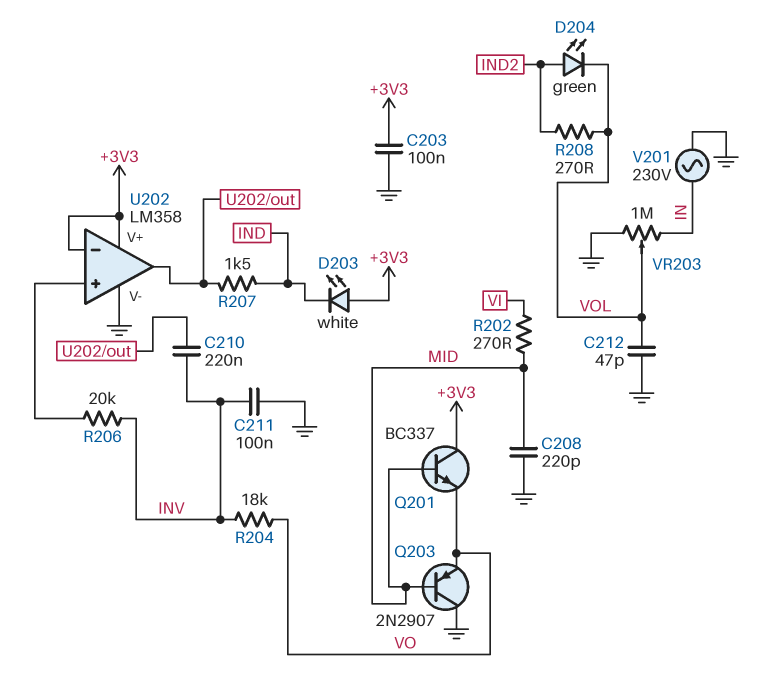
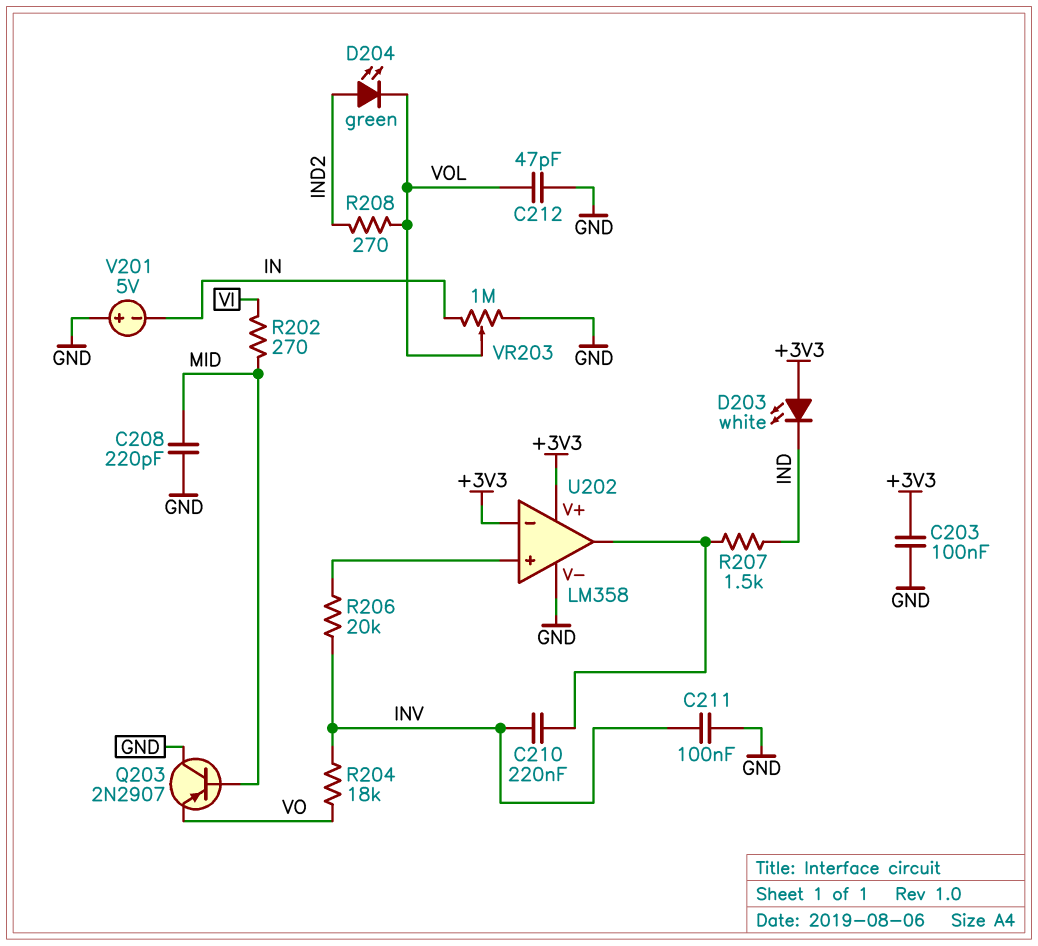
Q201: NPN BC337 (B MID, C +3V3, E VO) -> none
V201: AC 230V (GND, IN) -> 5V (plus GND, minus IN)

